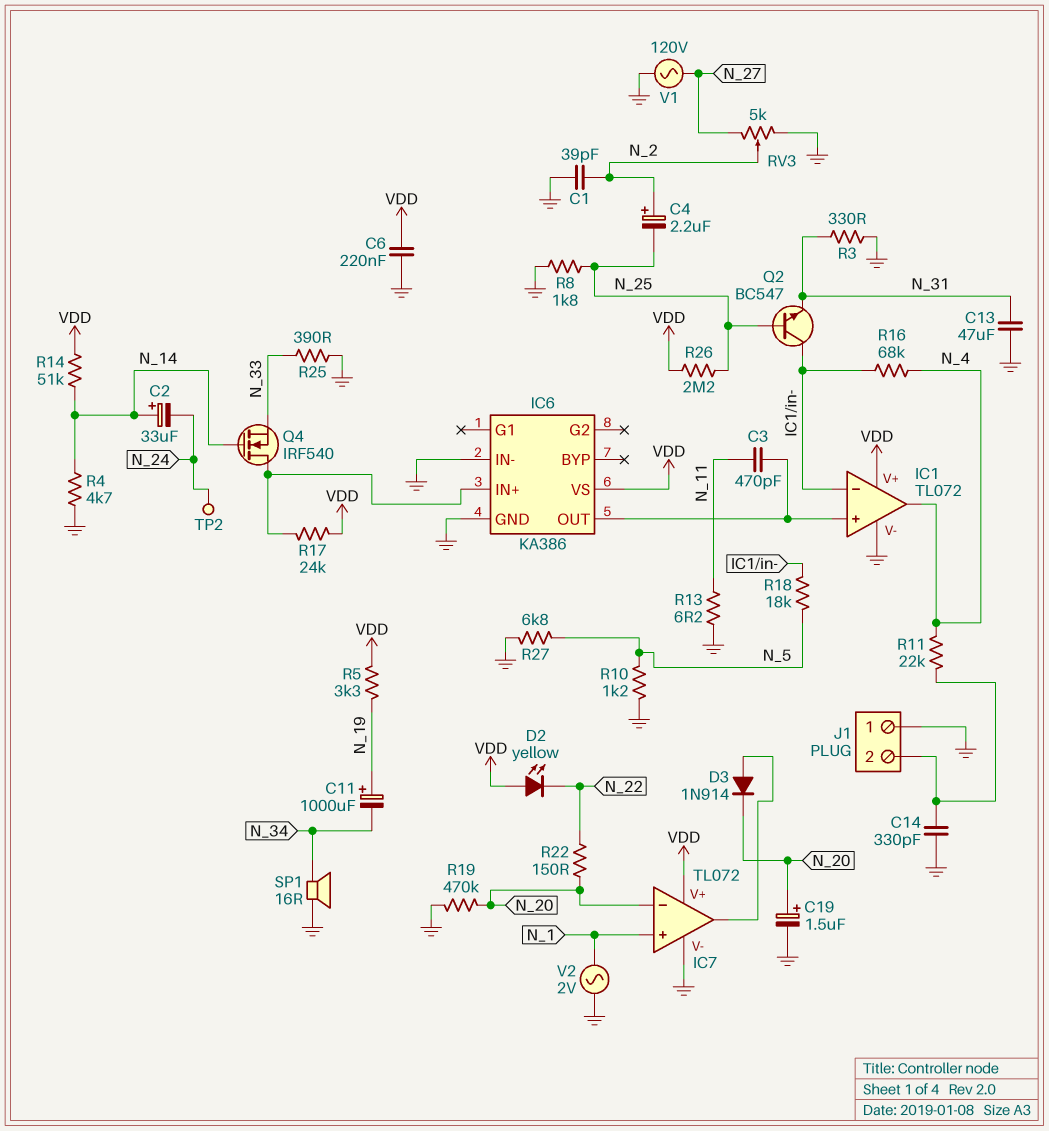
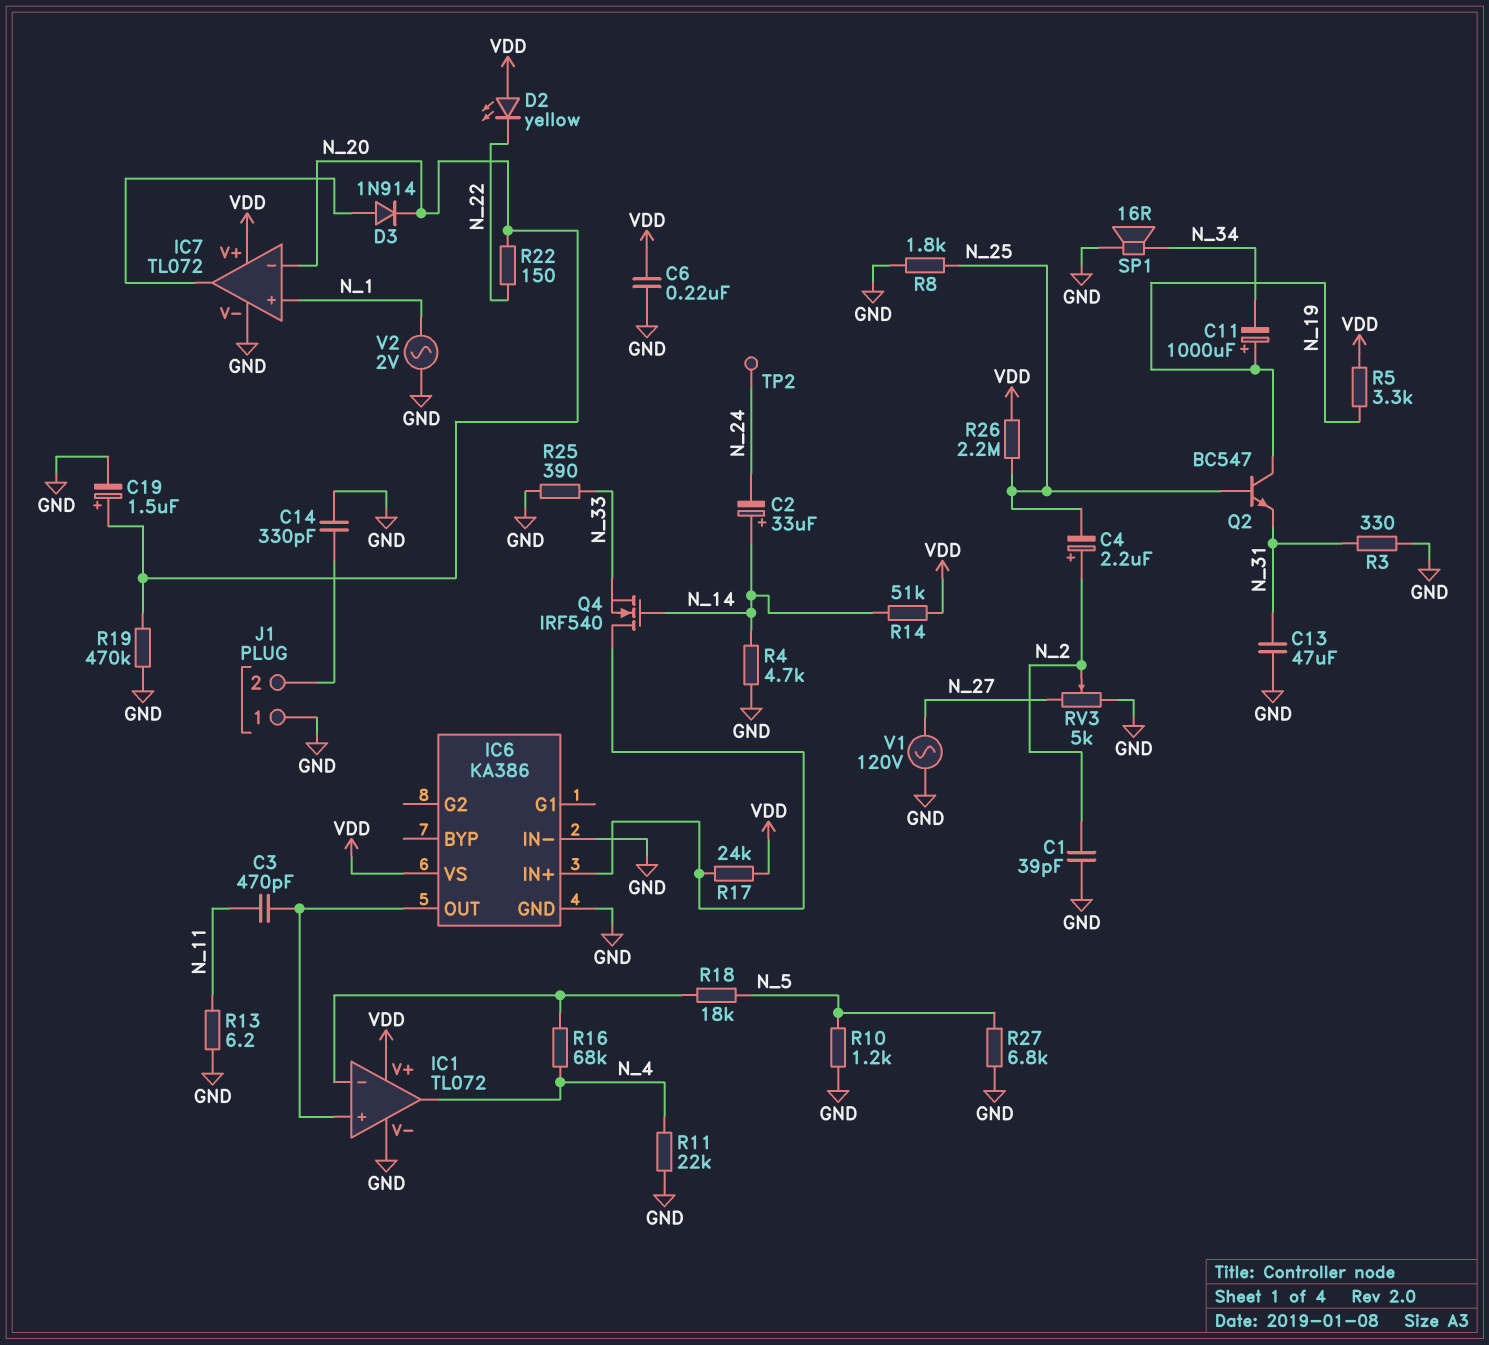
Q2: NPN BC547 (B N_25, C IC1/in-, E N_31) -> NPN BC547 (B N_25, C N_19, E N_31)
R11: 22k (J1/2, N_4) -> 22k (GND, N_4)

